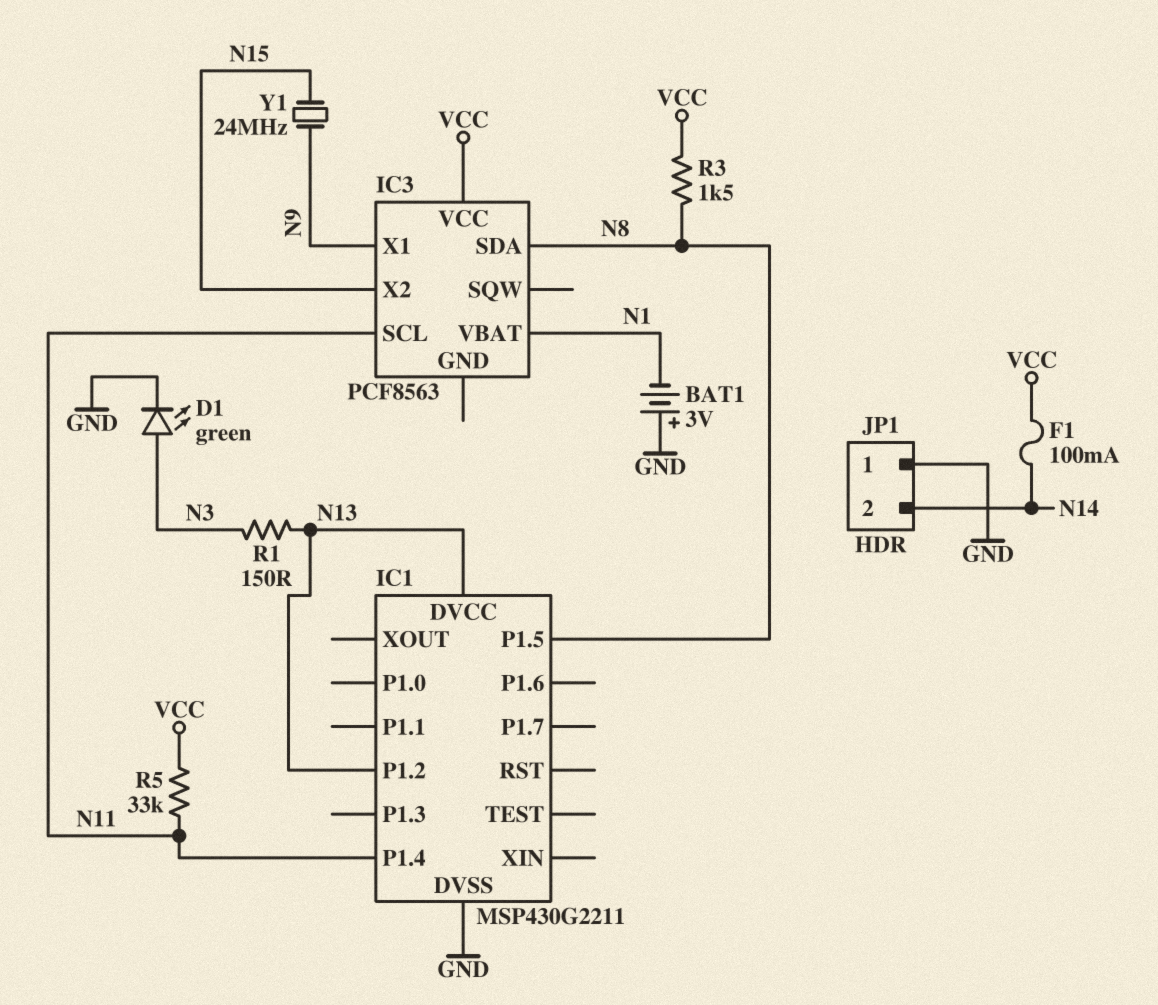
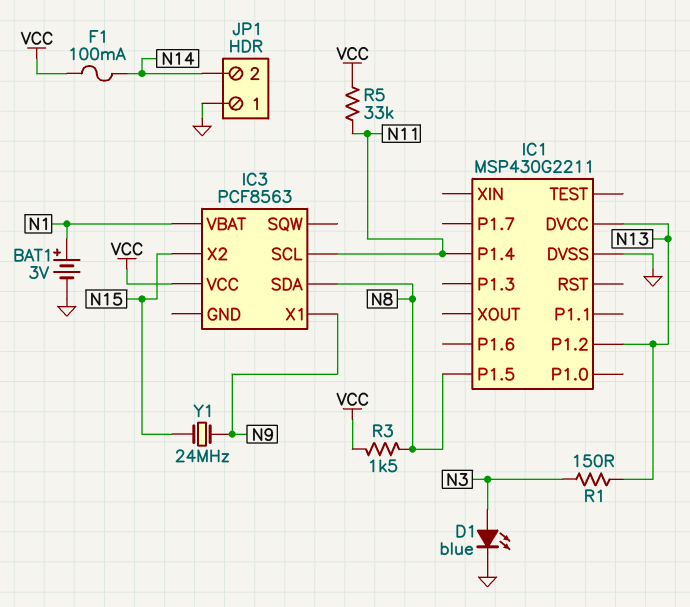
BAT1: 3V (plus GND, minus N1) -> 3V (plus N1, minus GND)
D1: LED green (A N3, K GND) -> LED blue (A N3, K GND)

